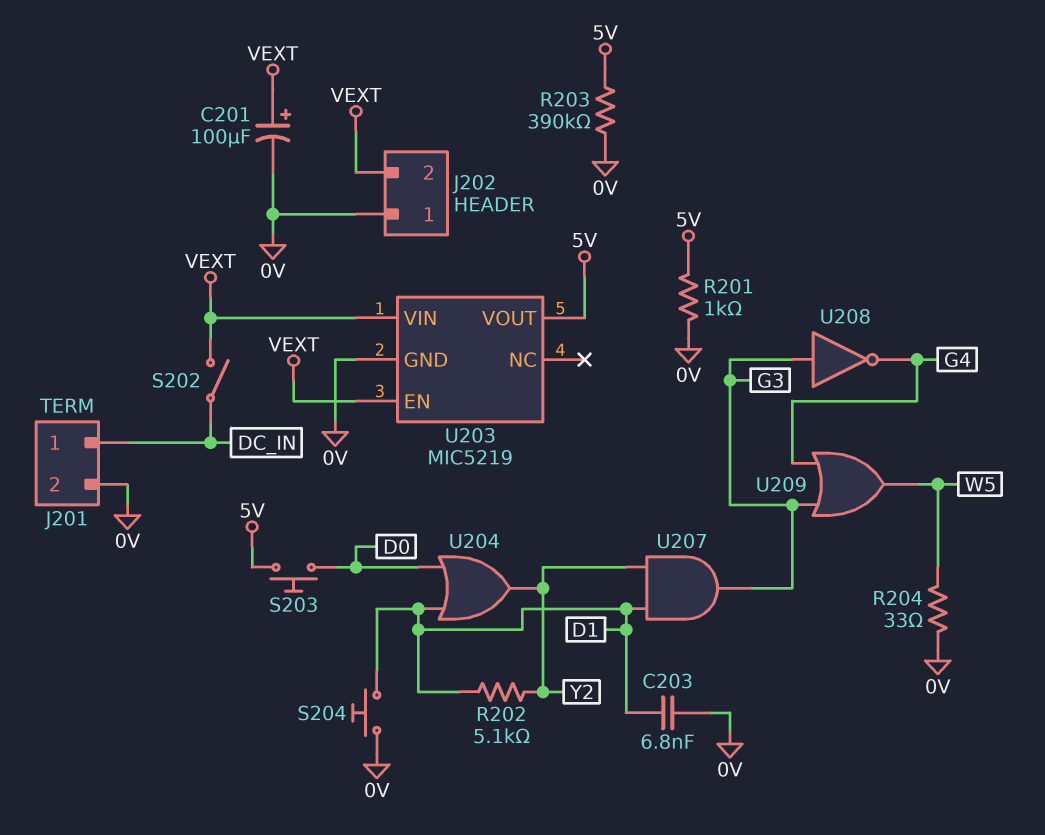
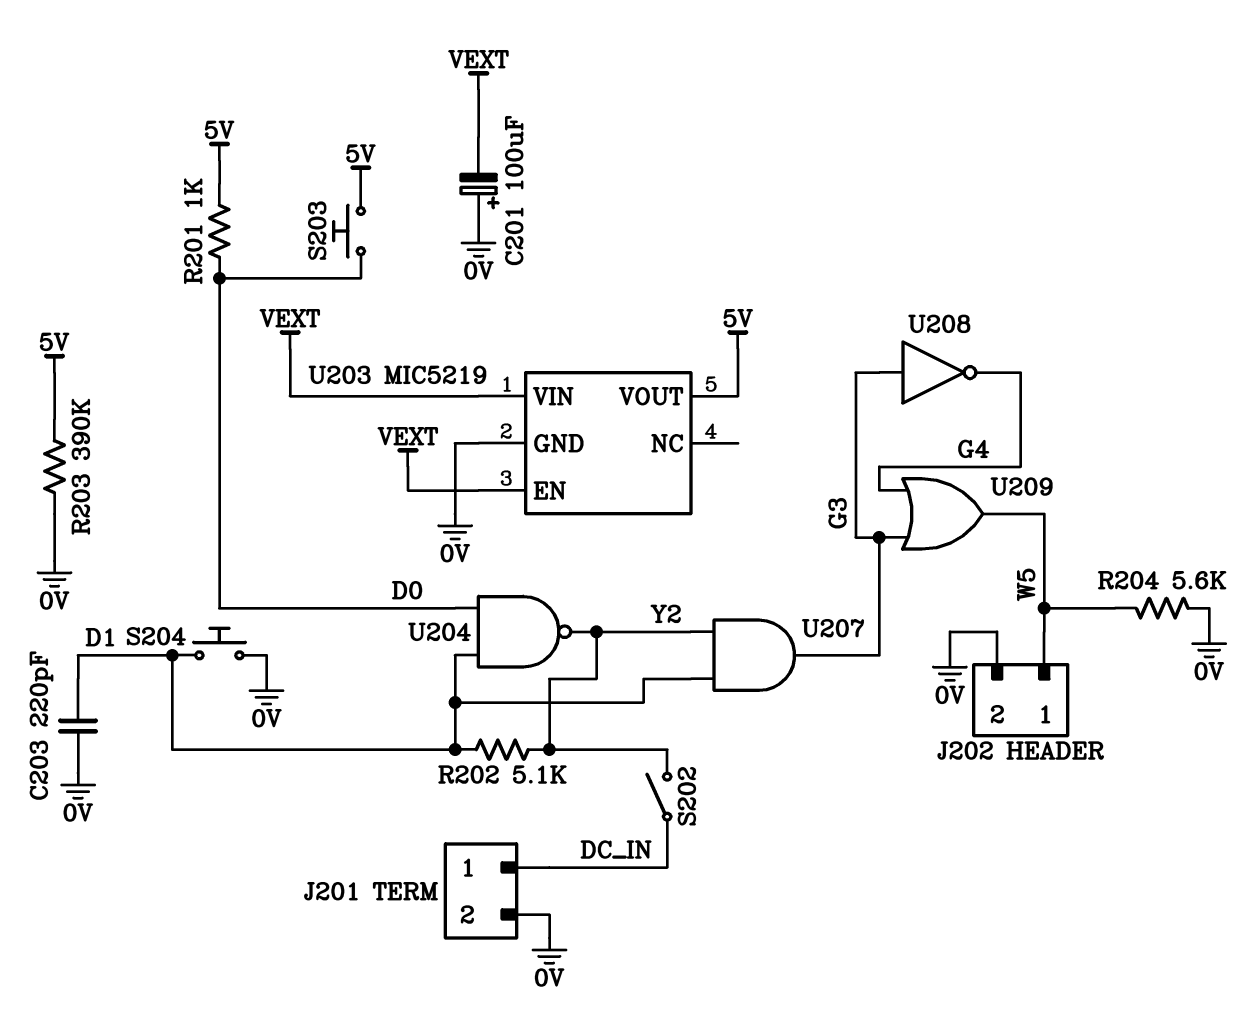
C201: 100uF (plus VEXT, minus 0V) -> 100uF (plus 0V, minus VEXT)
C203: 6.8nF (0V, D1) -> 220pF (0V, D1)
J202 pin 1: 0V -> W5
J202 pin 2: VEXT -> 0V
R201: 1k (0V, 5V) -> 1k (5V, D0)
R204: 33 (0V, W5) -> 5.6k (0V, W5)
S202: switch (DC_IN, VEXT) -> switch (DC_IN, Y2)
U204: OR (in D0, in D1, out Y2) -> NAND (in D0, in D1, out Y2)

